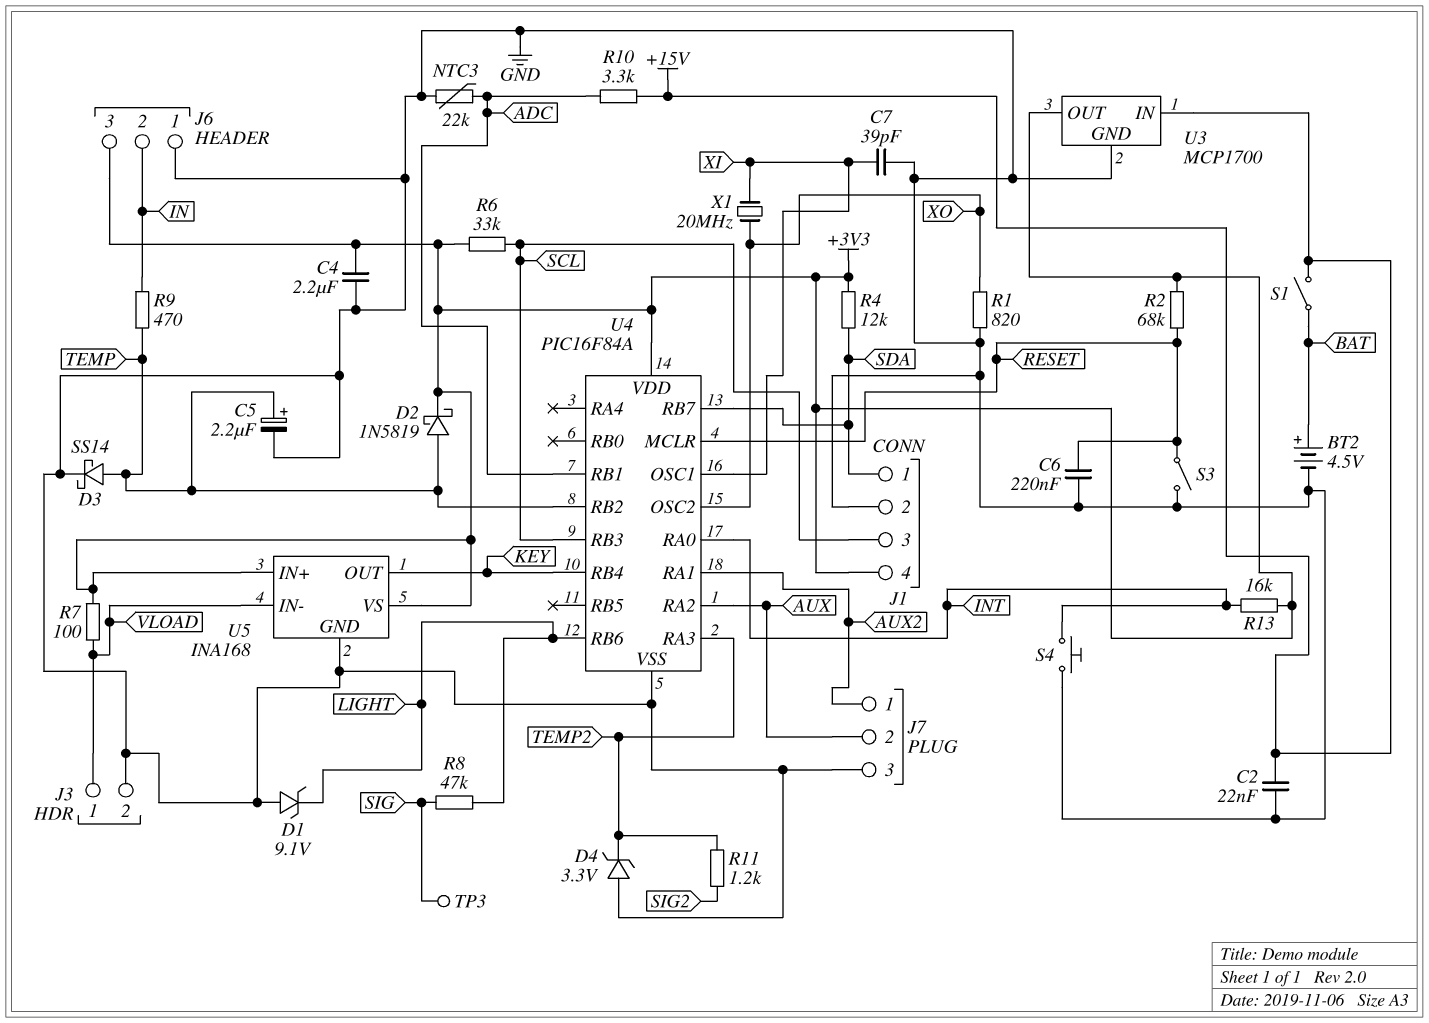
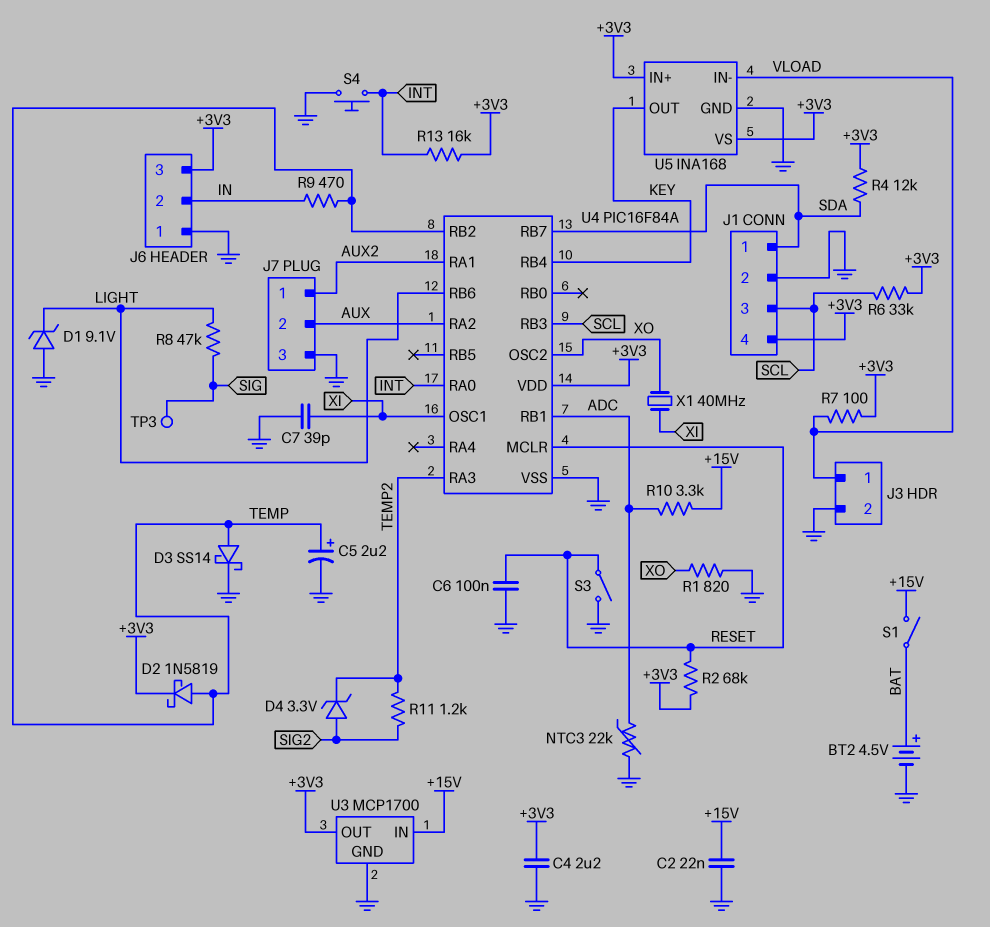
C6: 220nF (GND, RESET) -> 100nF (GND, RESET)
D4: zener 3.3V (A GND, K TEMP2) -> zener 3.3V (A SIG2, K TEMP2)
X1: 20MHz (XI, XO) -> 40MHz (XI, XO)

